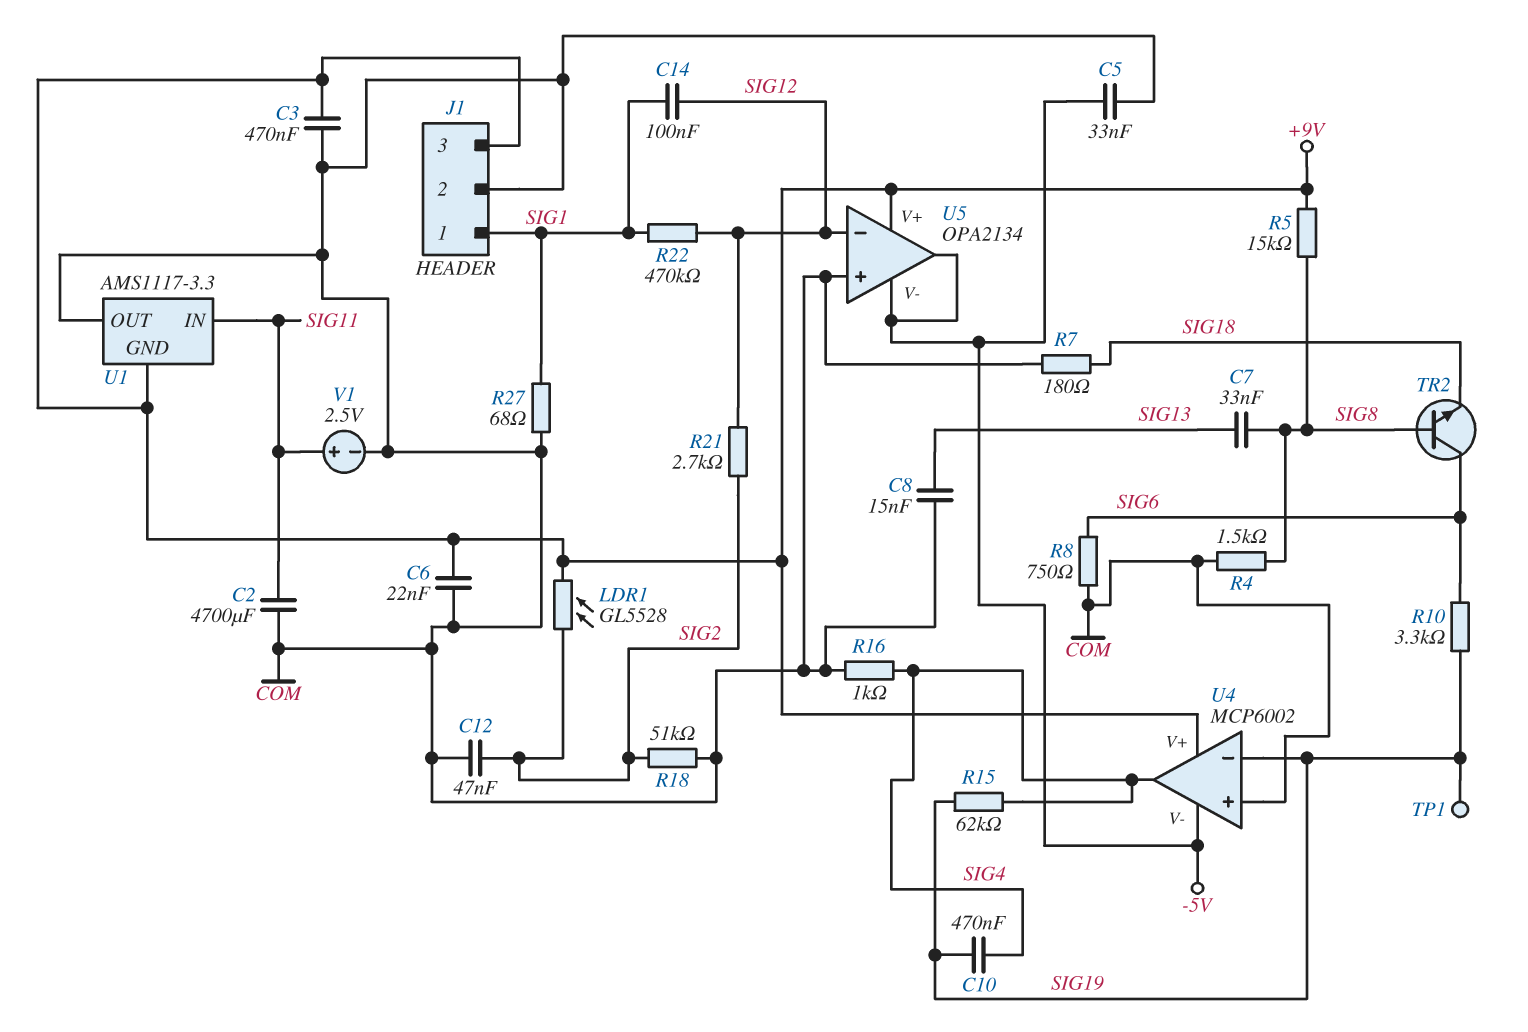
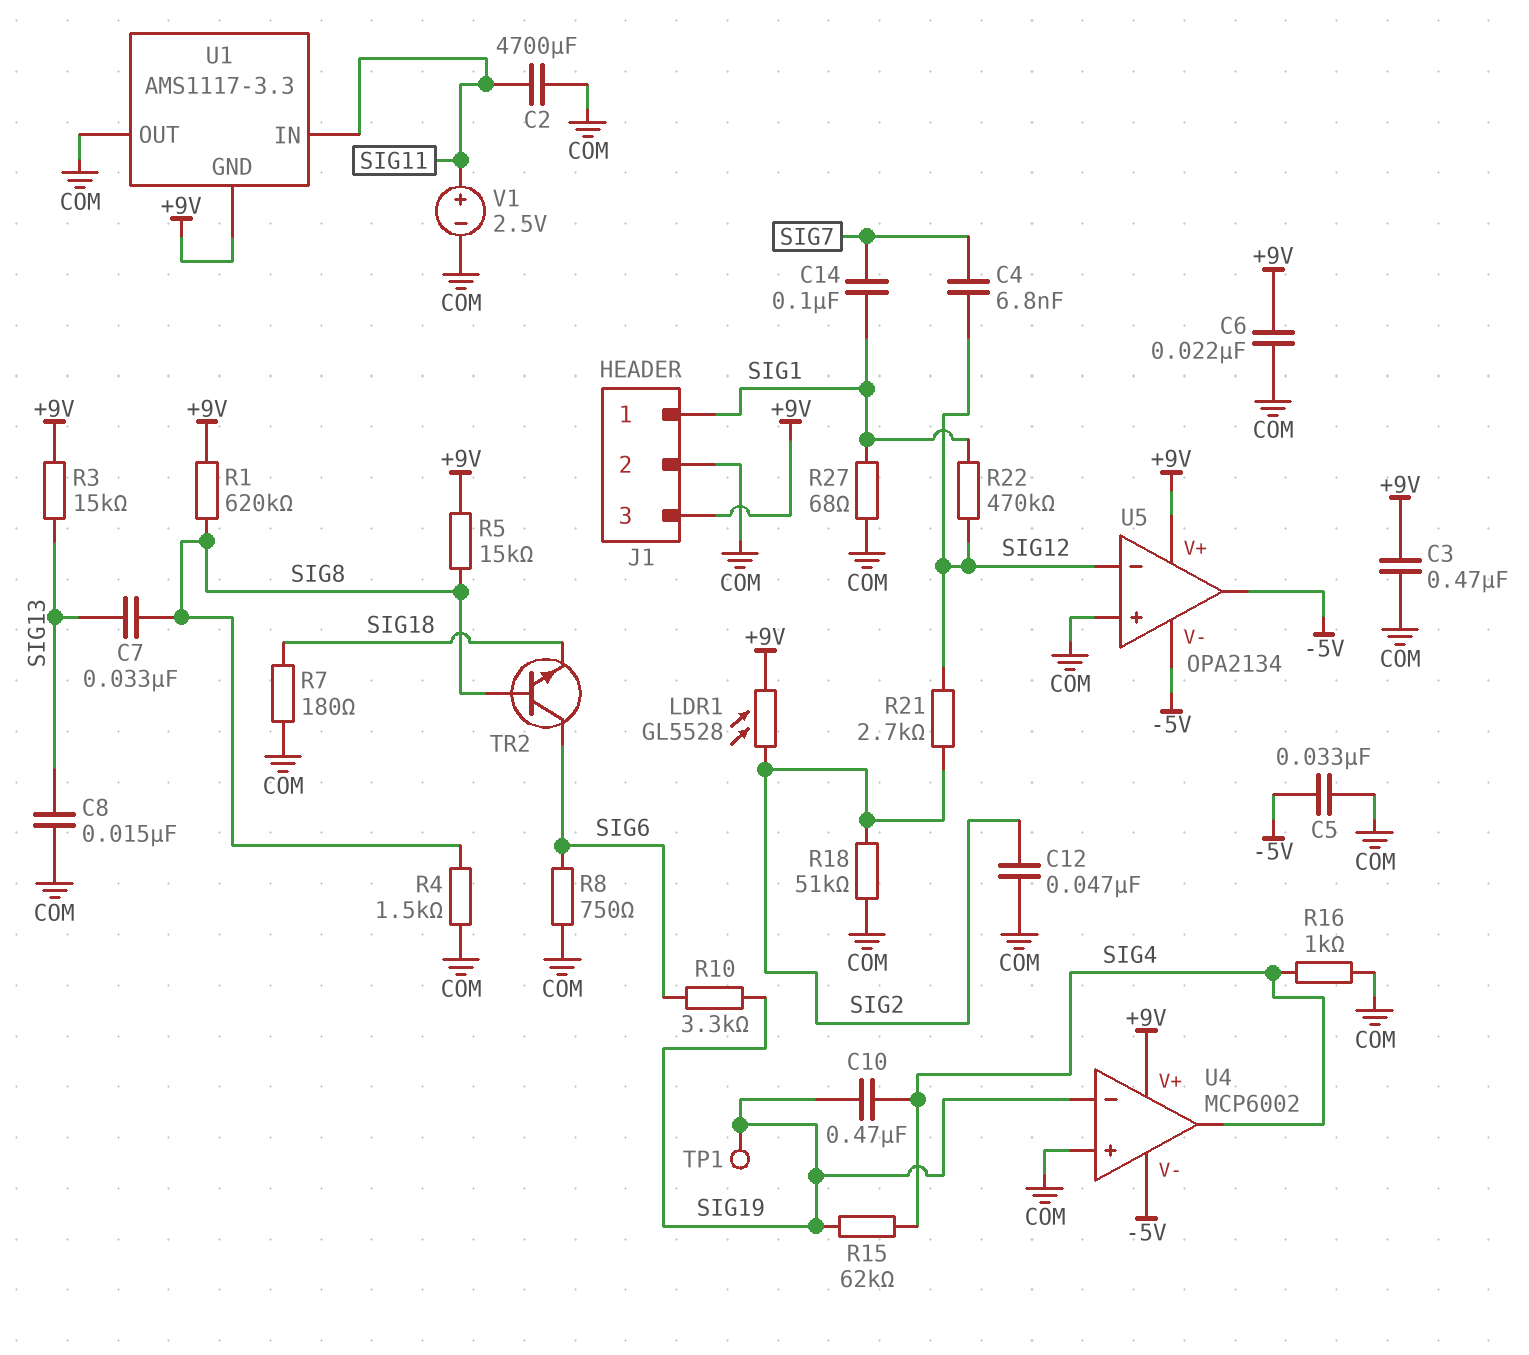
C4: none -> 6.8nF (SIG7, SIG12)
C14: 100nF (SIG1, SIG12) -> 100nF (SIG1, SIG7)
R1: none -> 620k (+9V, SIG8)
R3: none -> 15k (+9V, SIG13)

